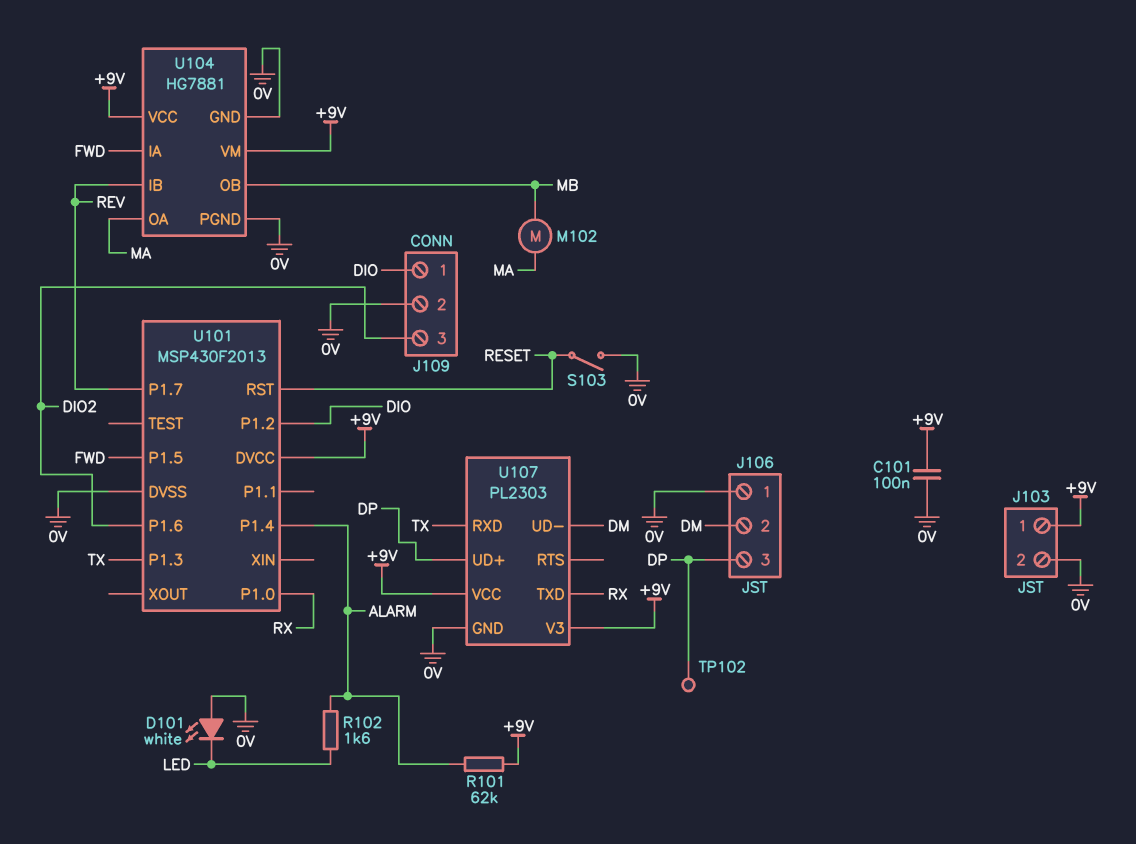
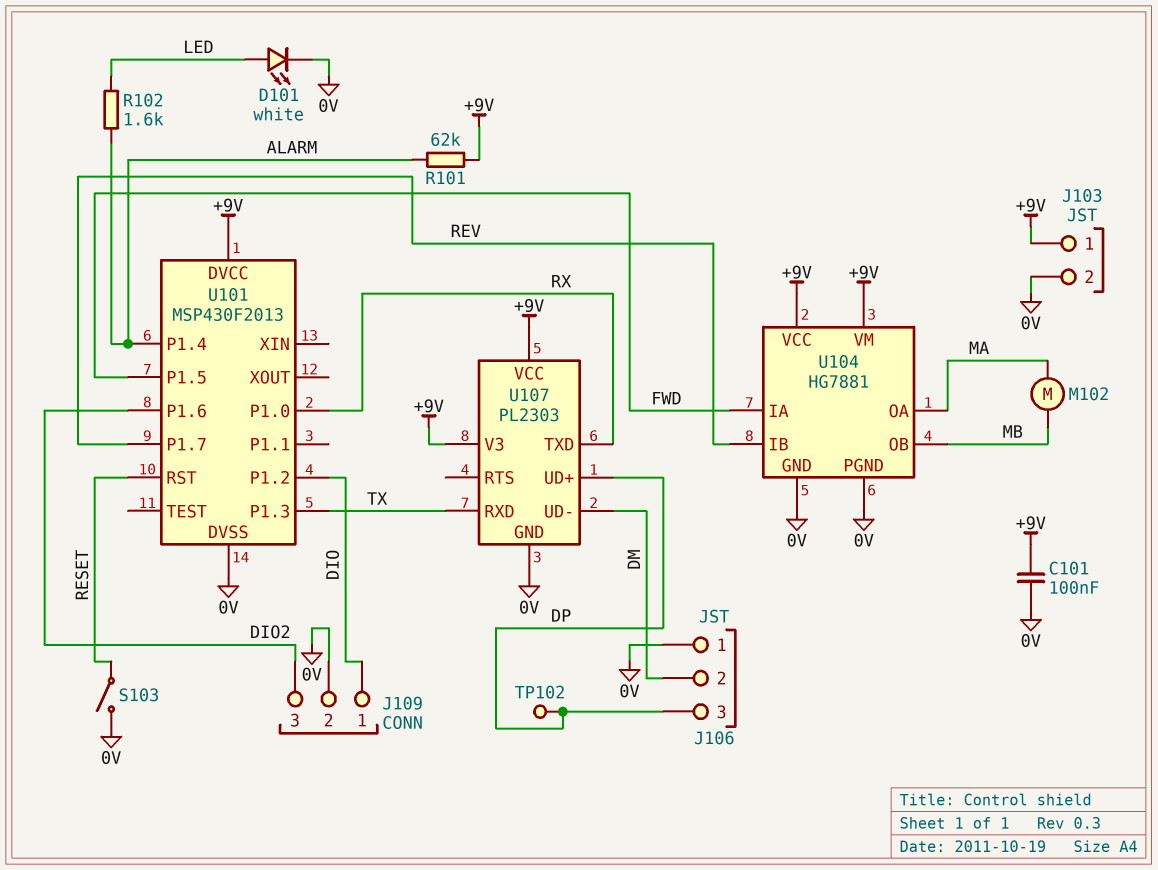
D101: LED white (A 0V, K LED) -> LED white (A LED, K 0V)

